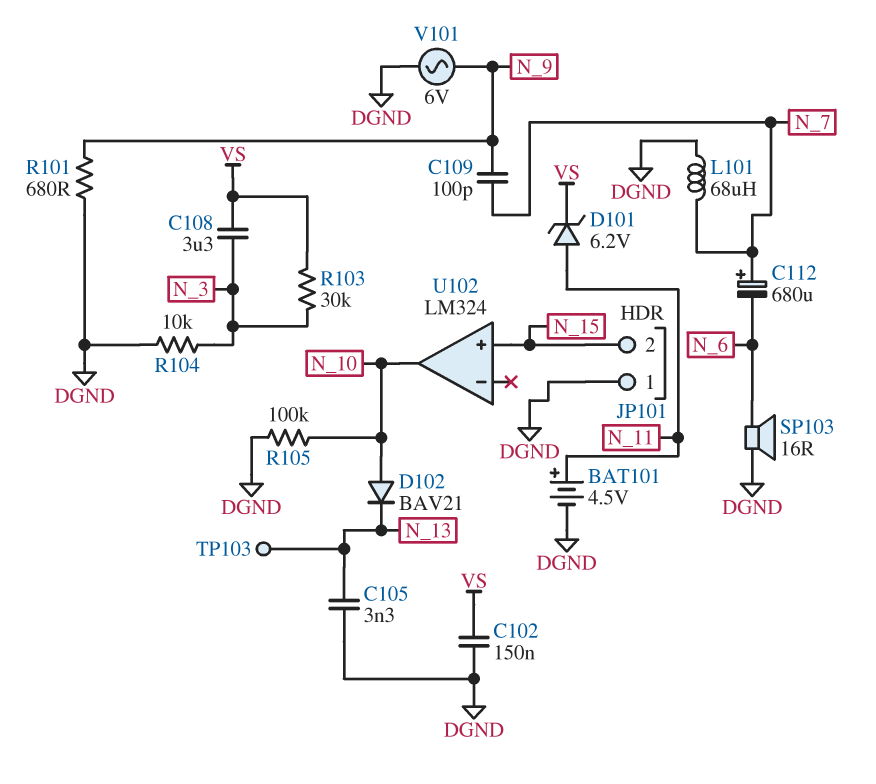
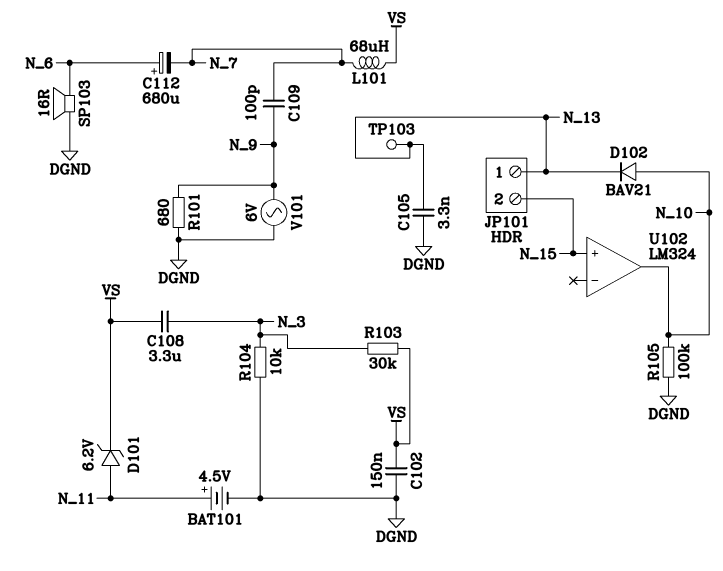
C112: 680uF (plus N_7, minus N_6) -> 680uF (plus N_6, minus N_7)
JP101 pin 1: DGND -> N_13
L101: 68uH (DGND, N_7) -> 68uH (N_7, VS)

